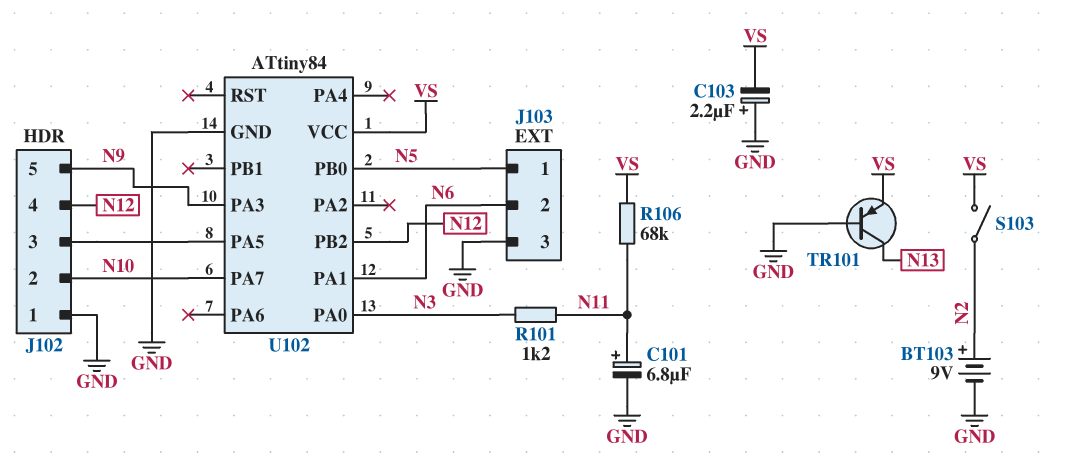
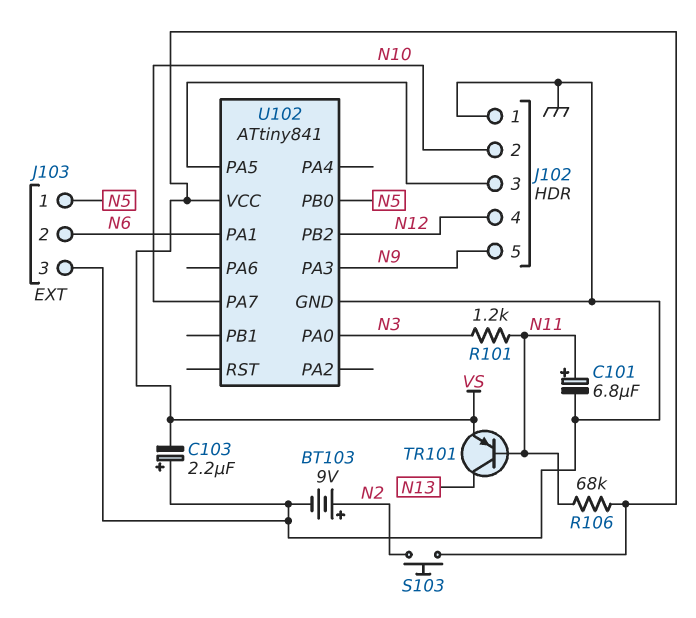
S103: switch (N2, VS) -> button (N2, VS)
TR101: PNP (B GND, C N13, E VS) -> PNP (B N11, C N13, E VS)
U102: ATtiny84 -> ATtiny841

